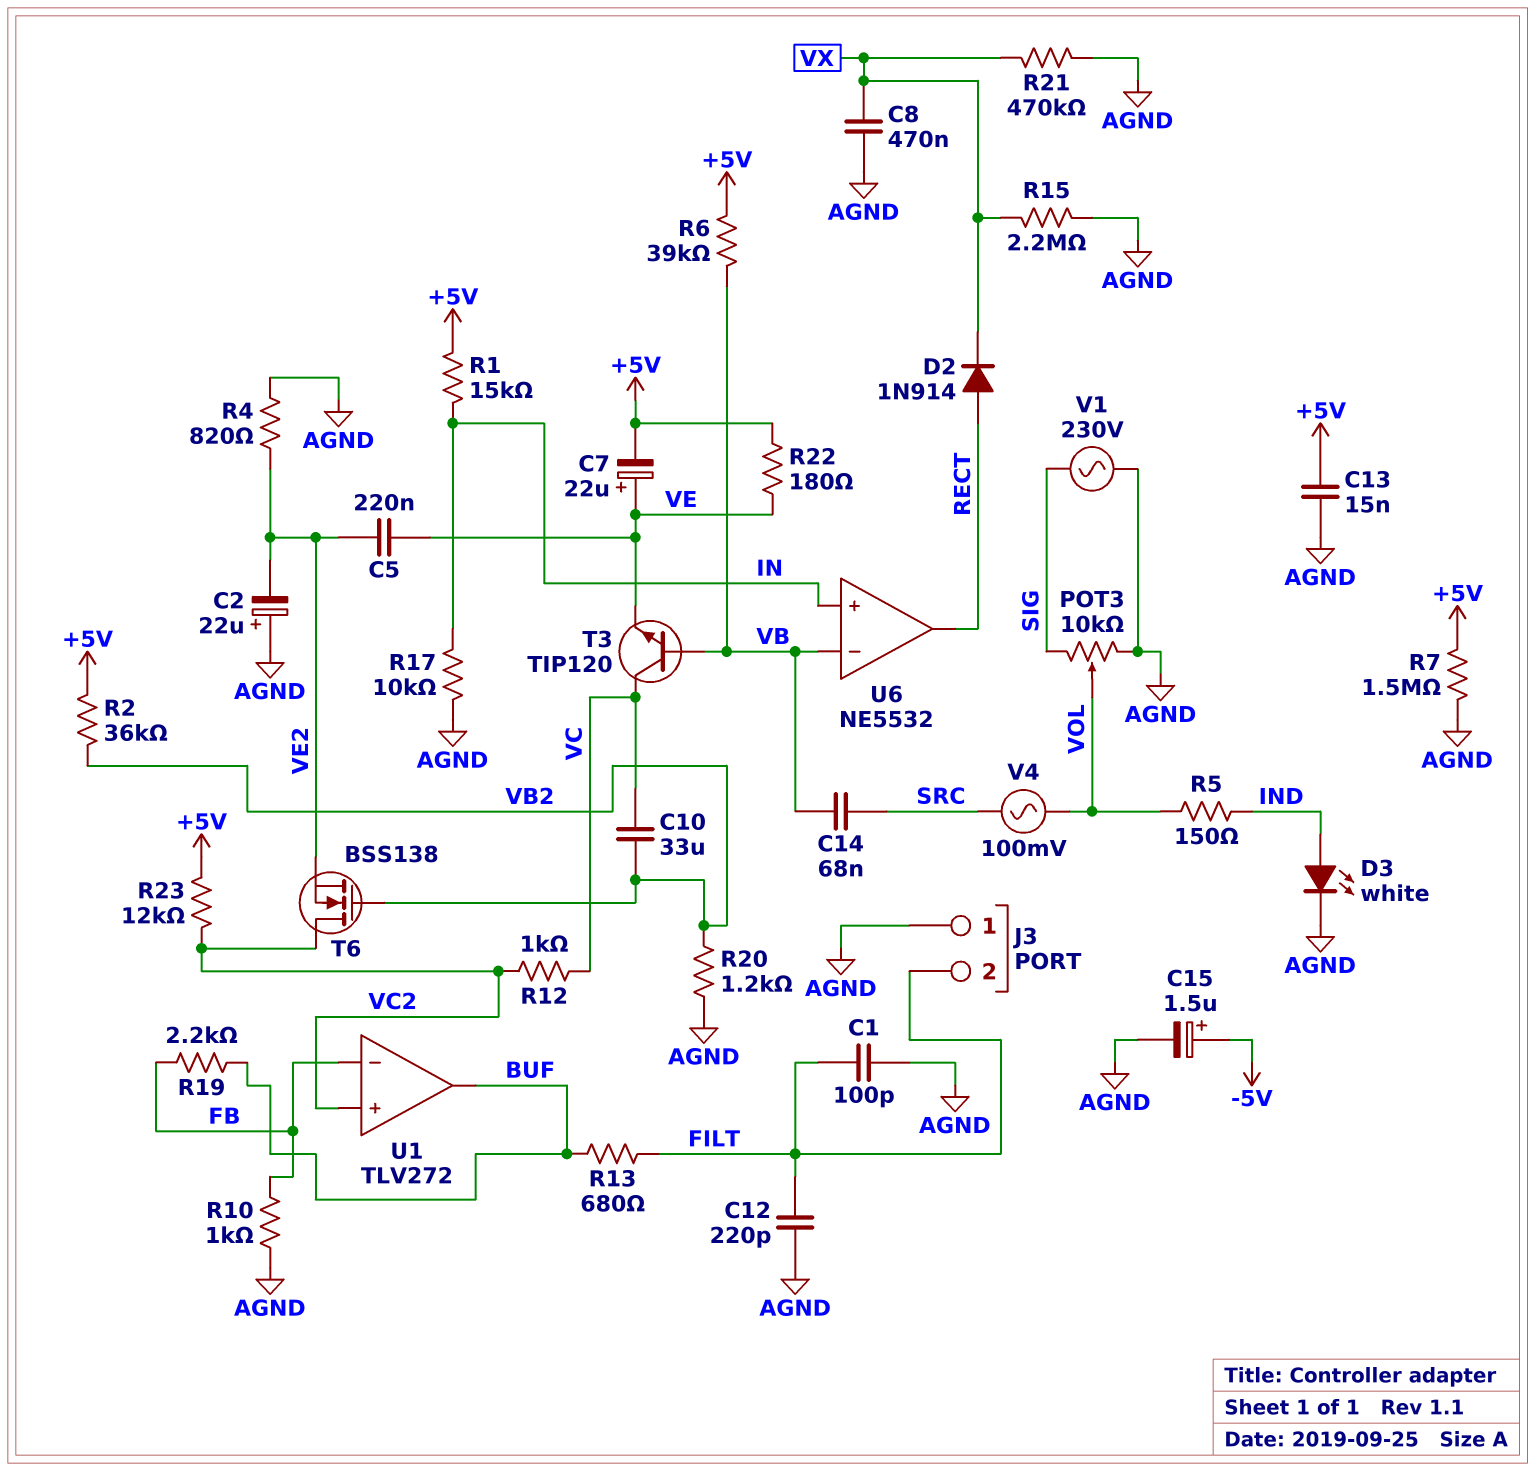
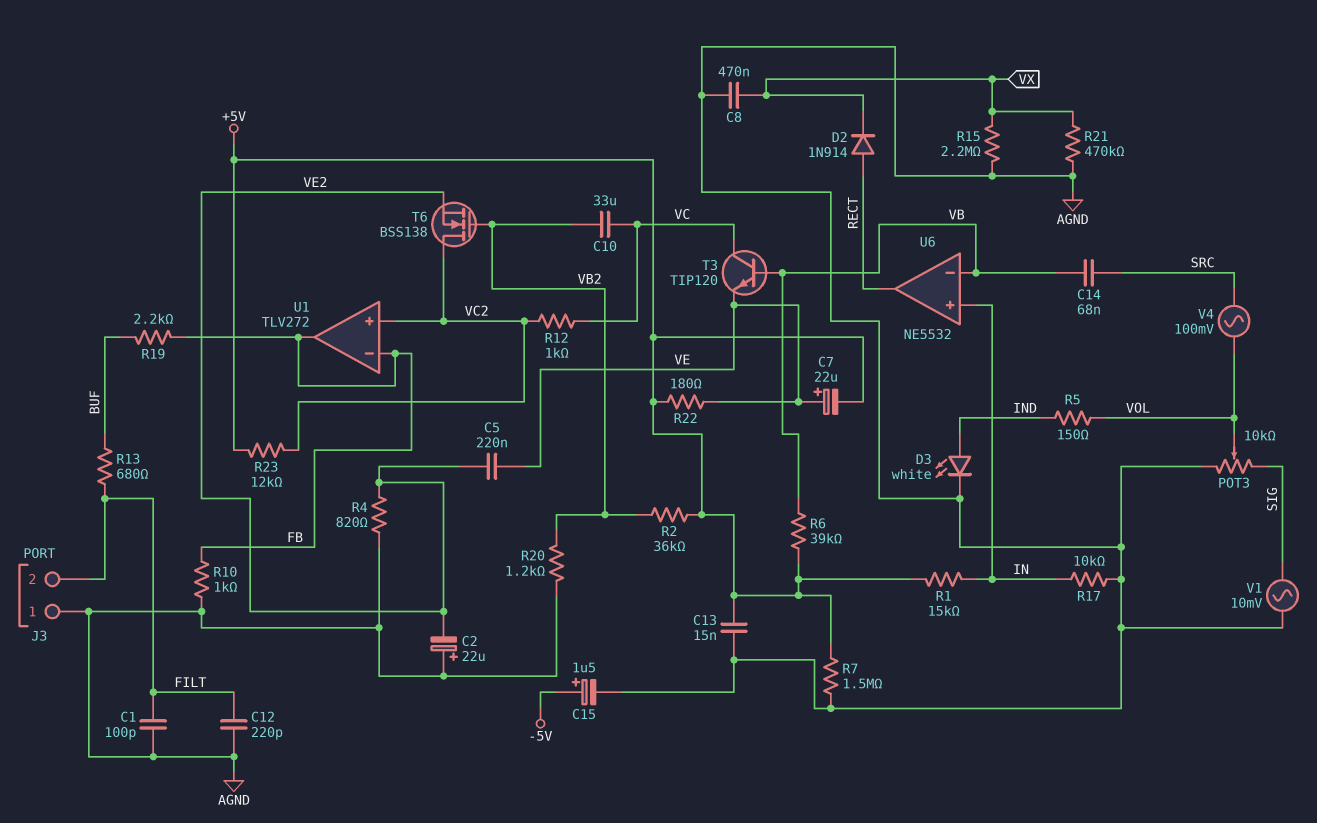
U1 pin out: BUF -> FB
V1: AC 230V (AGND, SIG) -> AC 10mV (AGND, SIG)

